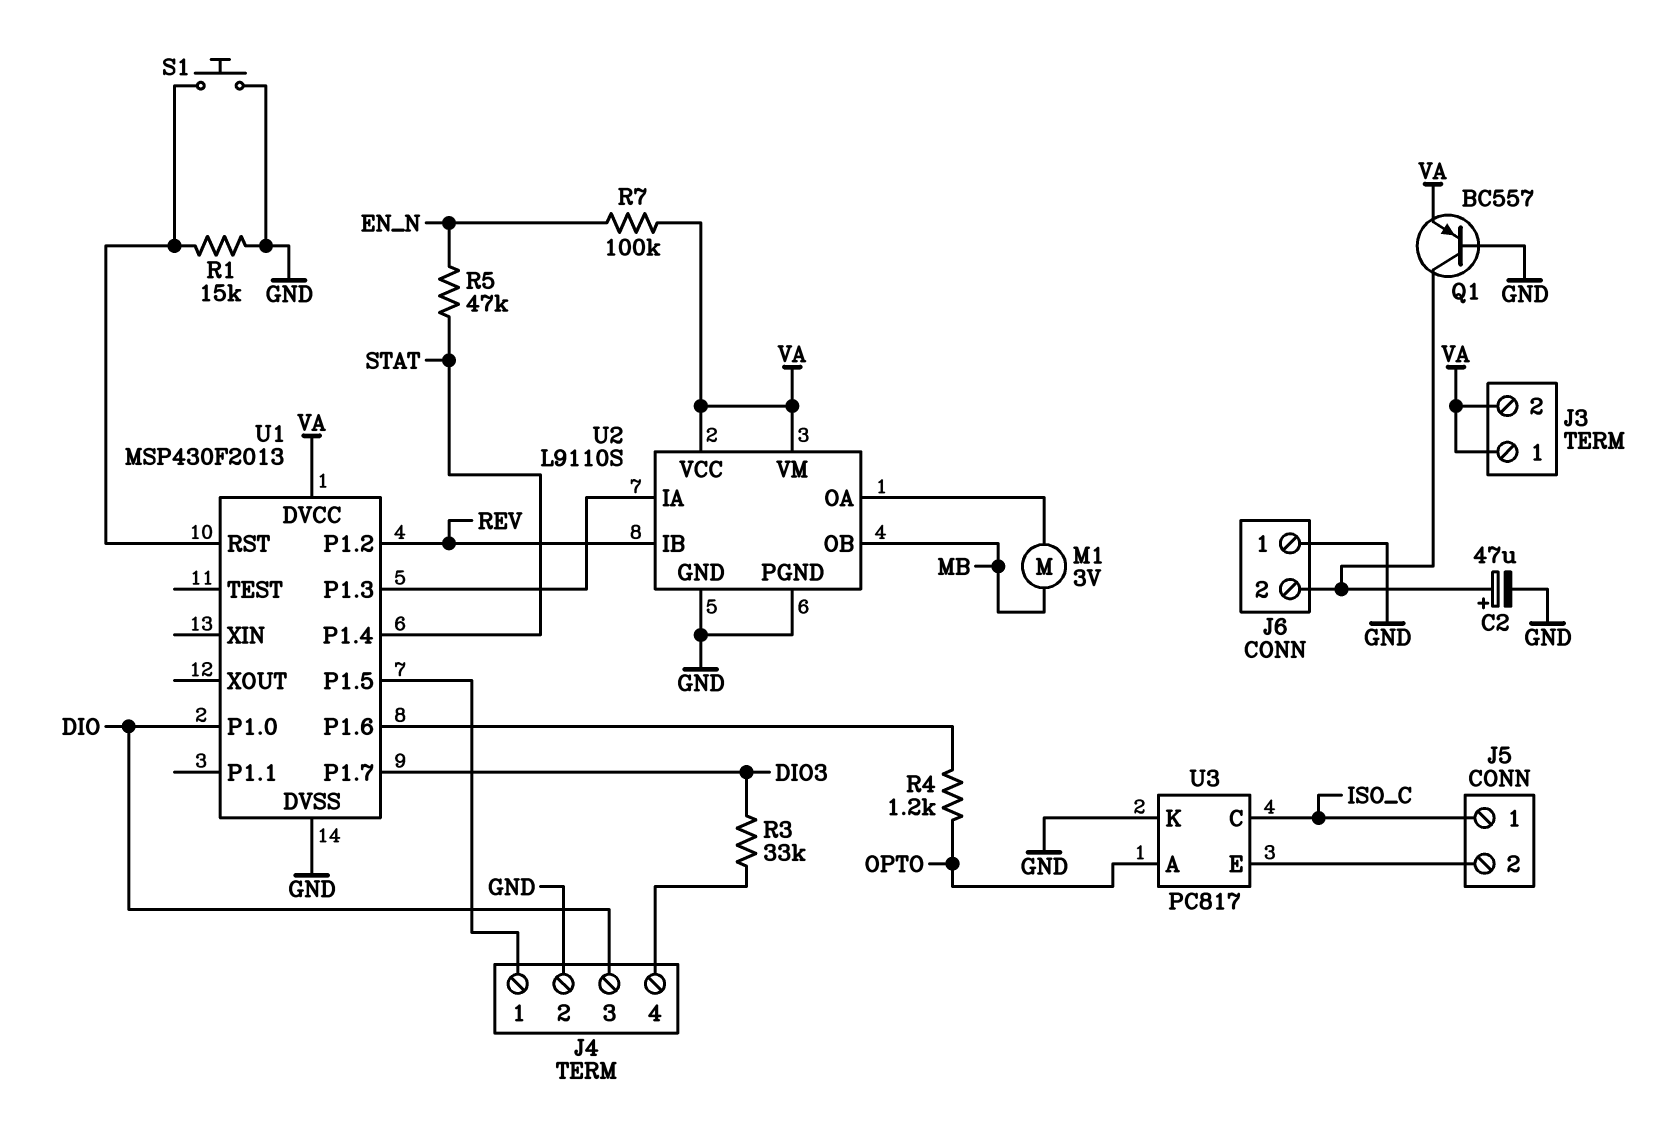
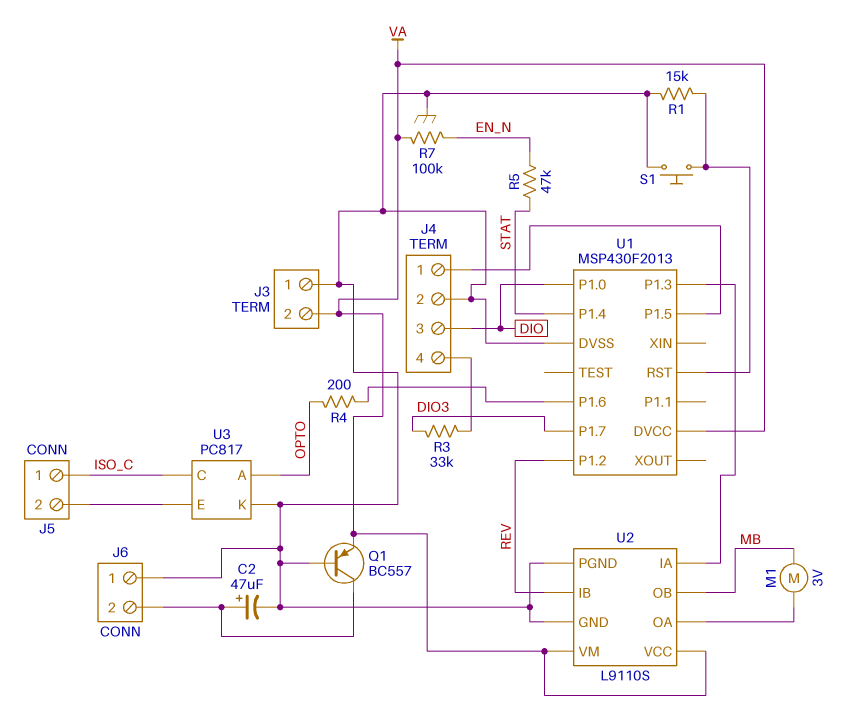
J3 pin 1: VA -> GND
R4: 1.2k (OPTO, U1/P1.6) -> 200 (OPTO, U1/P1.6)

